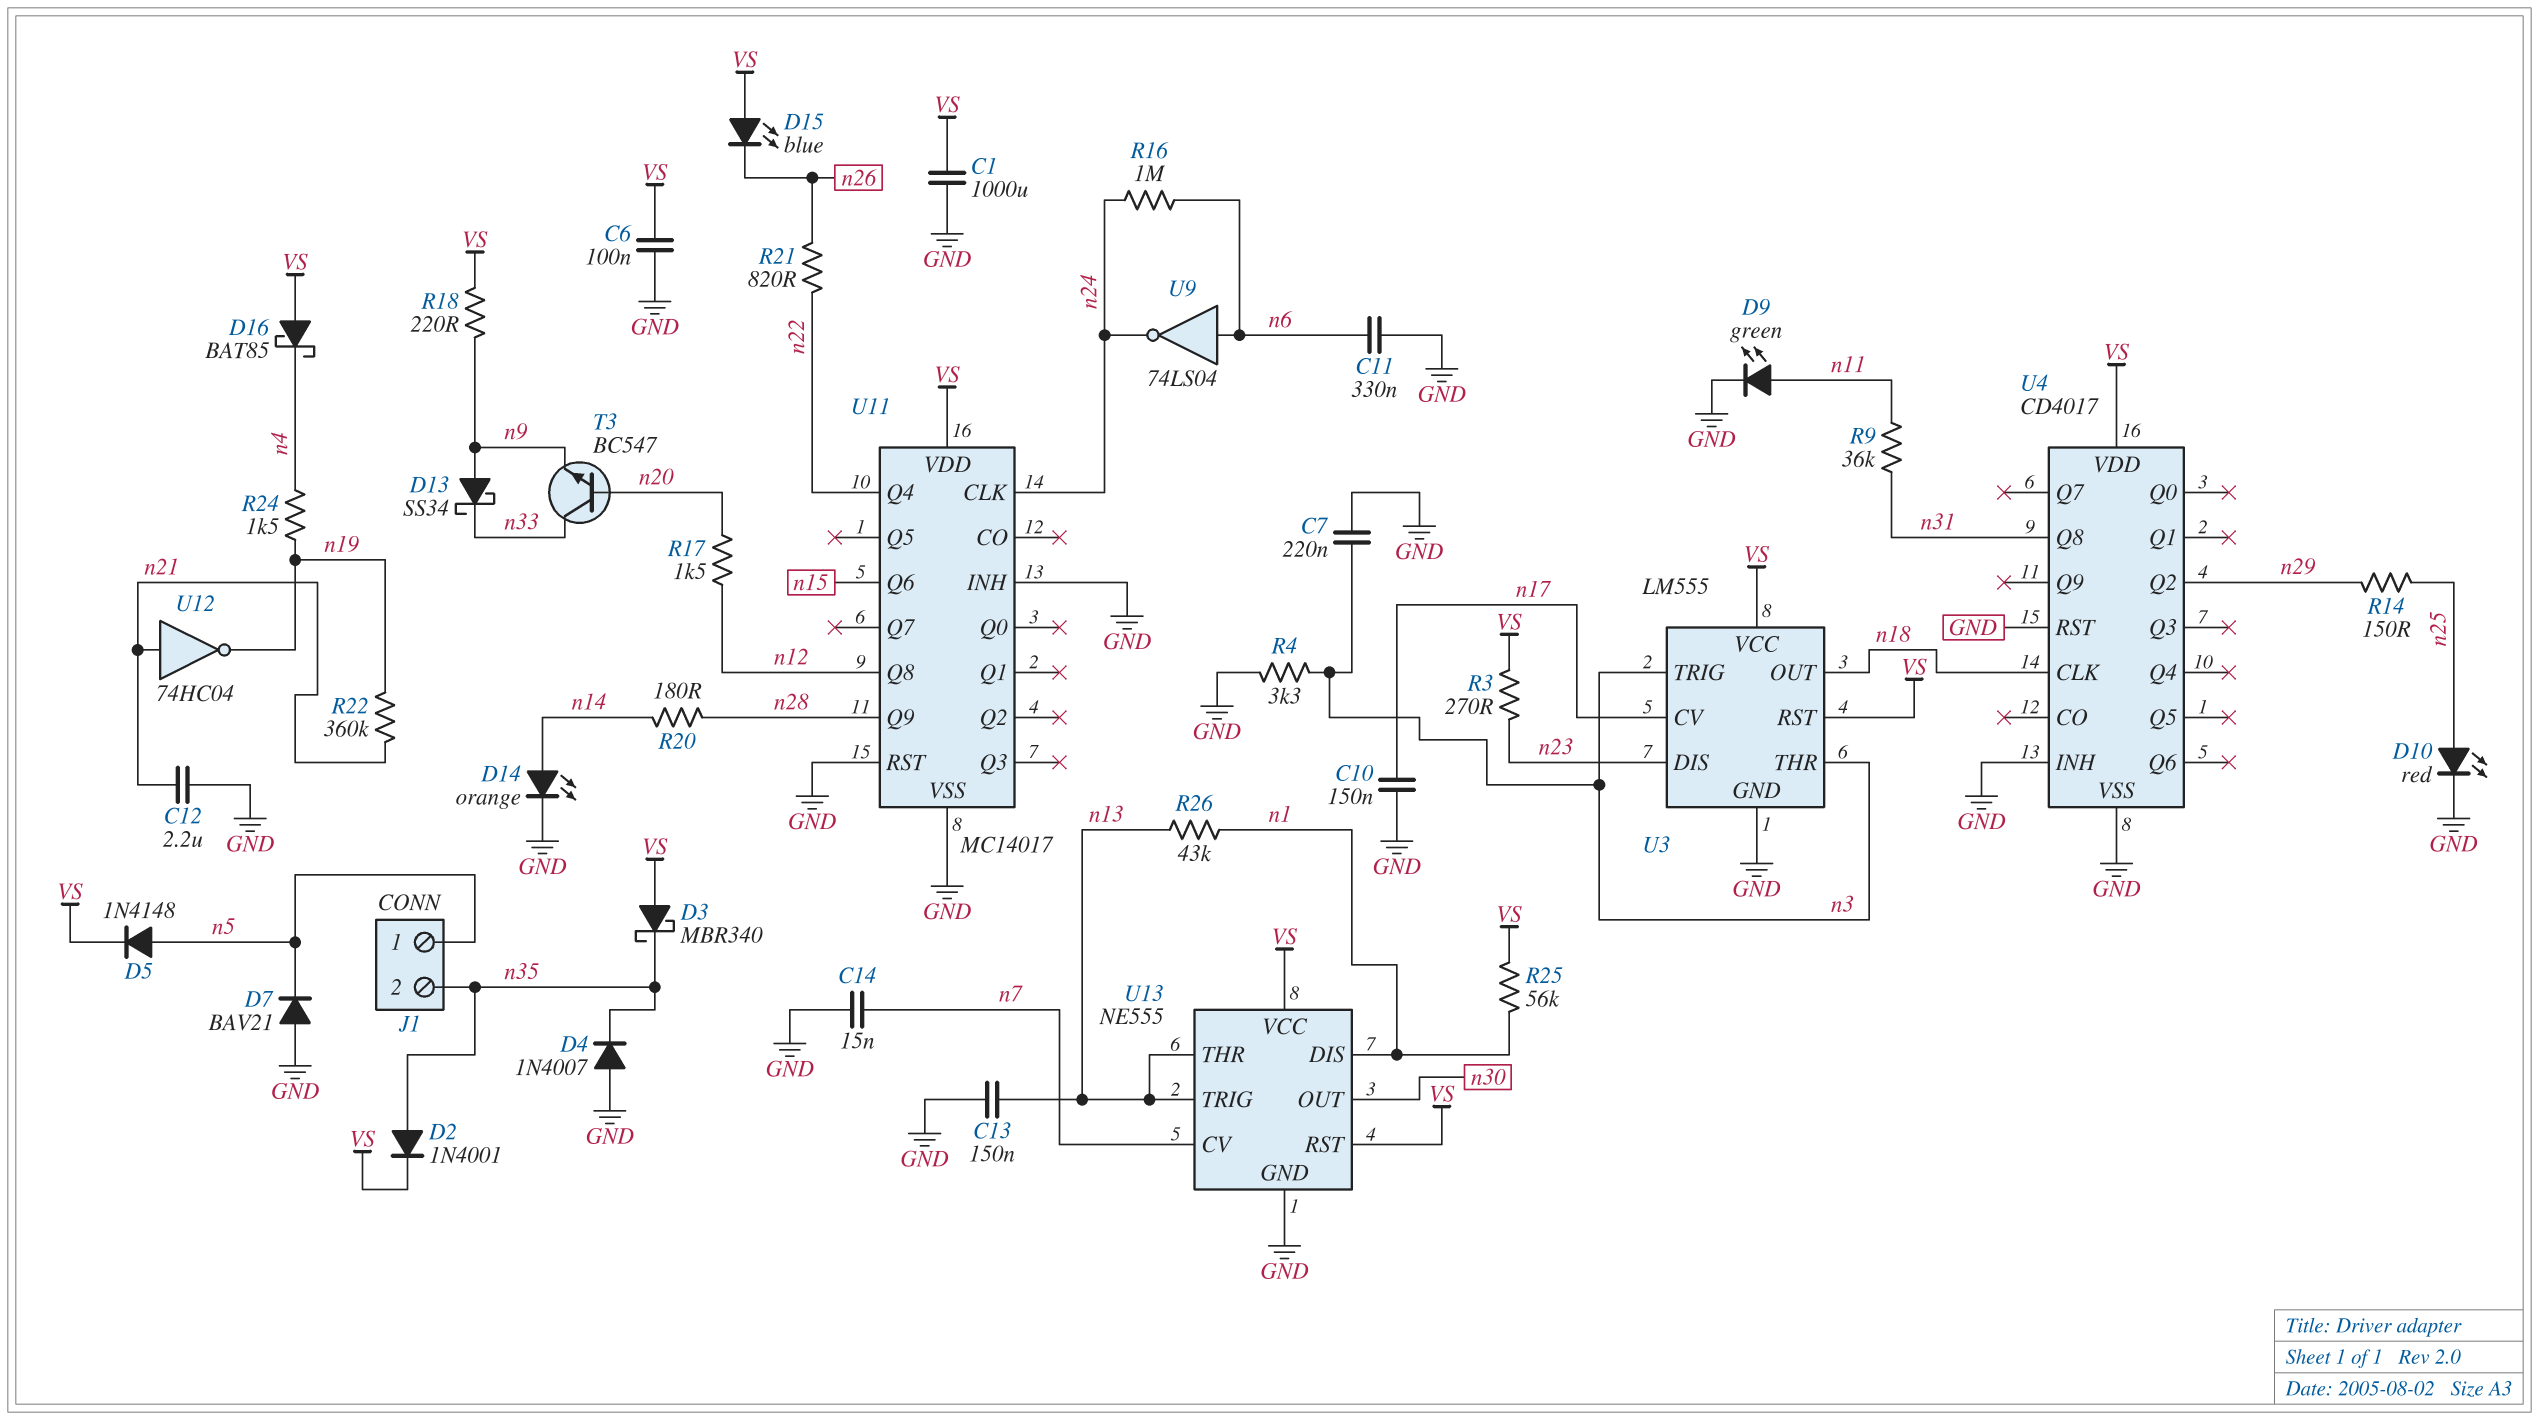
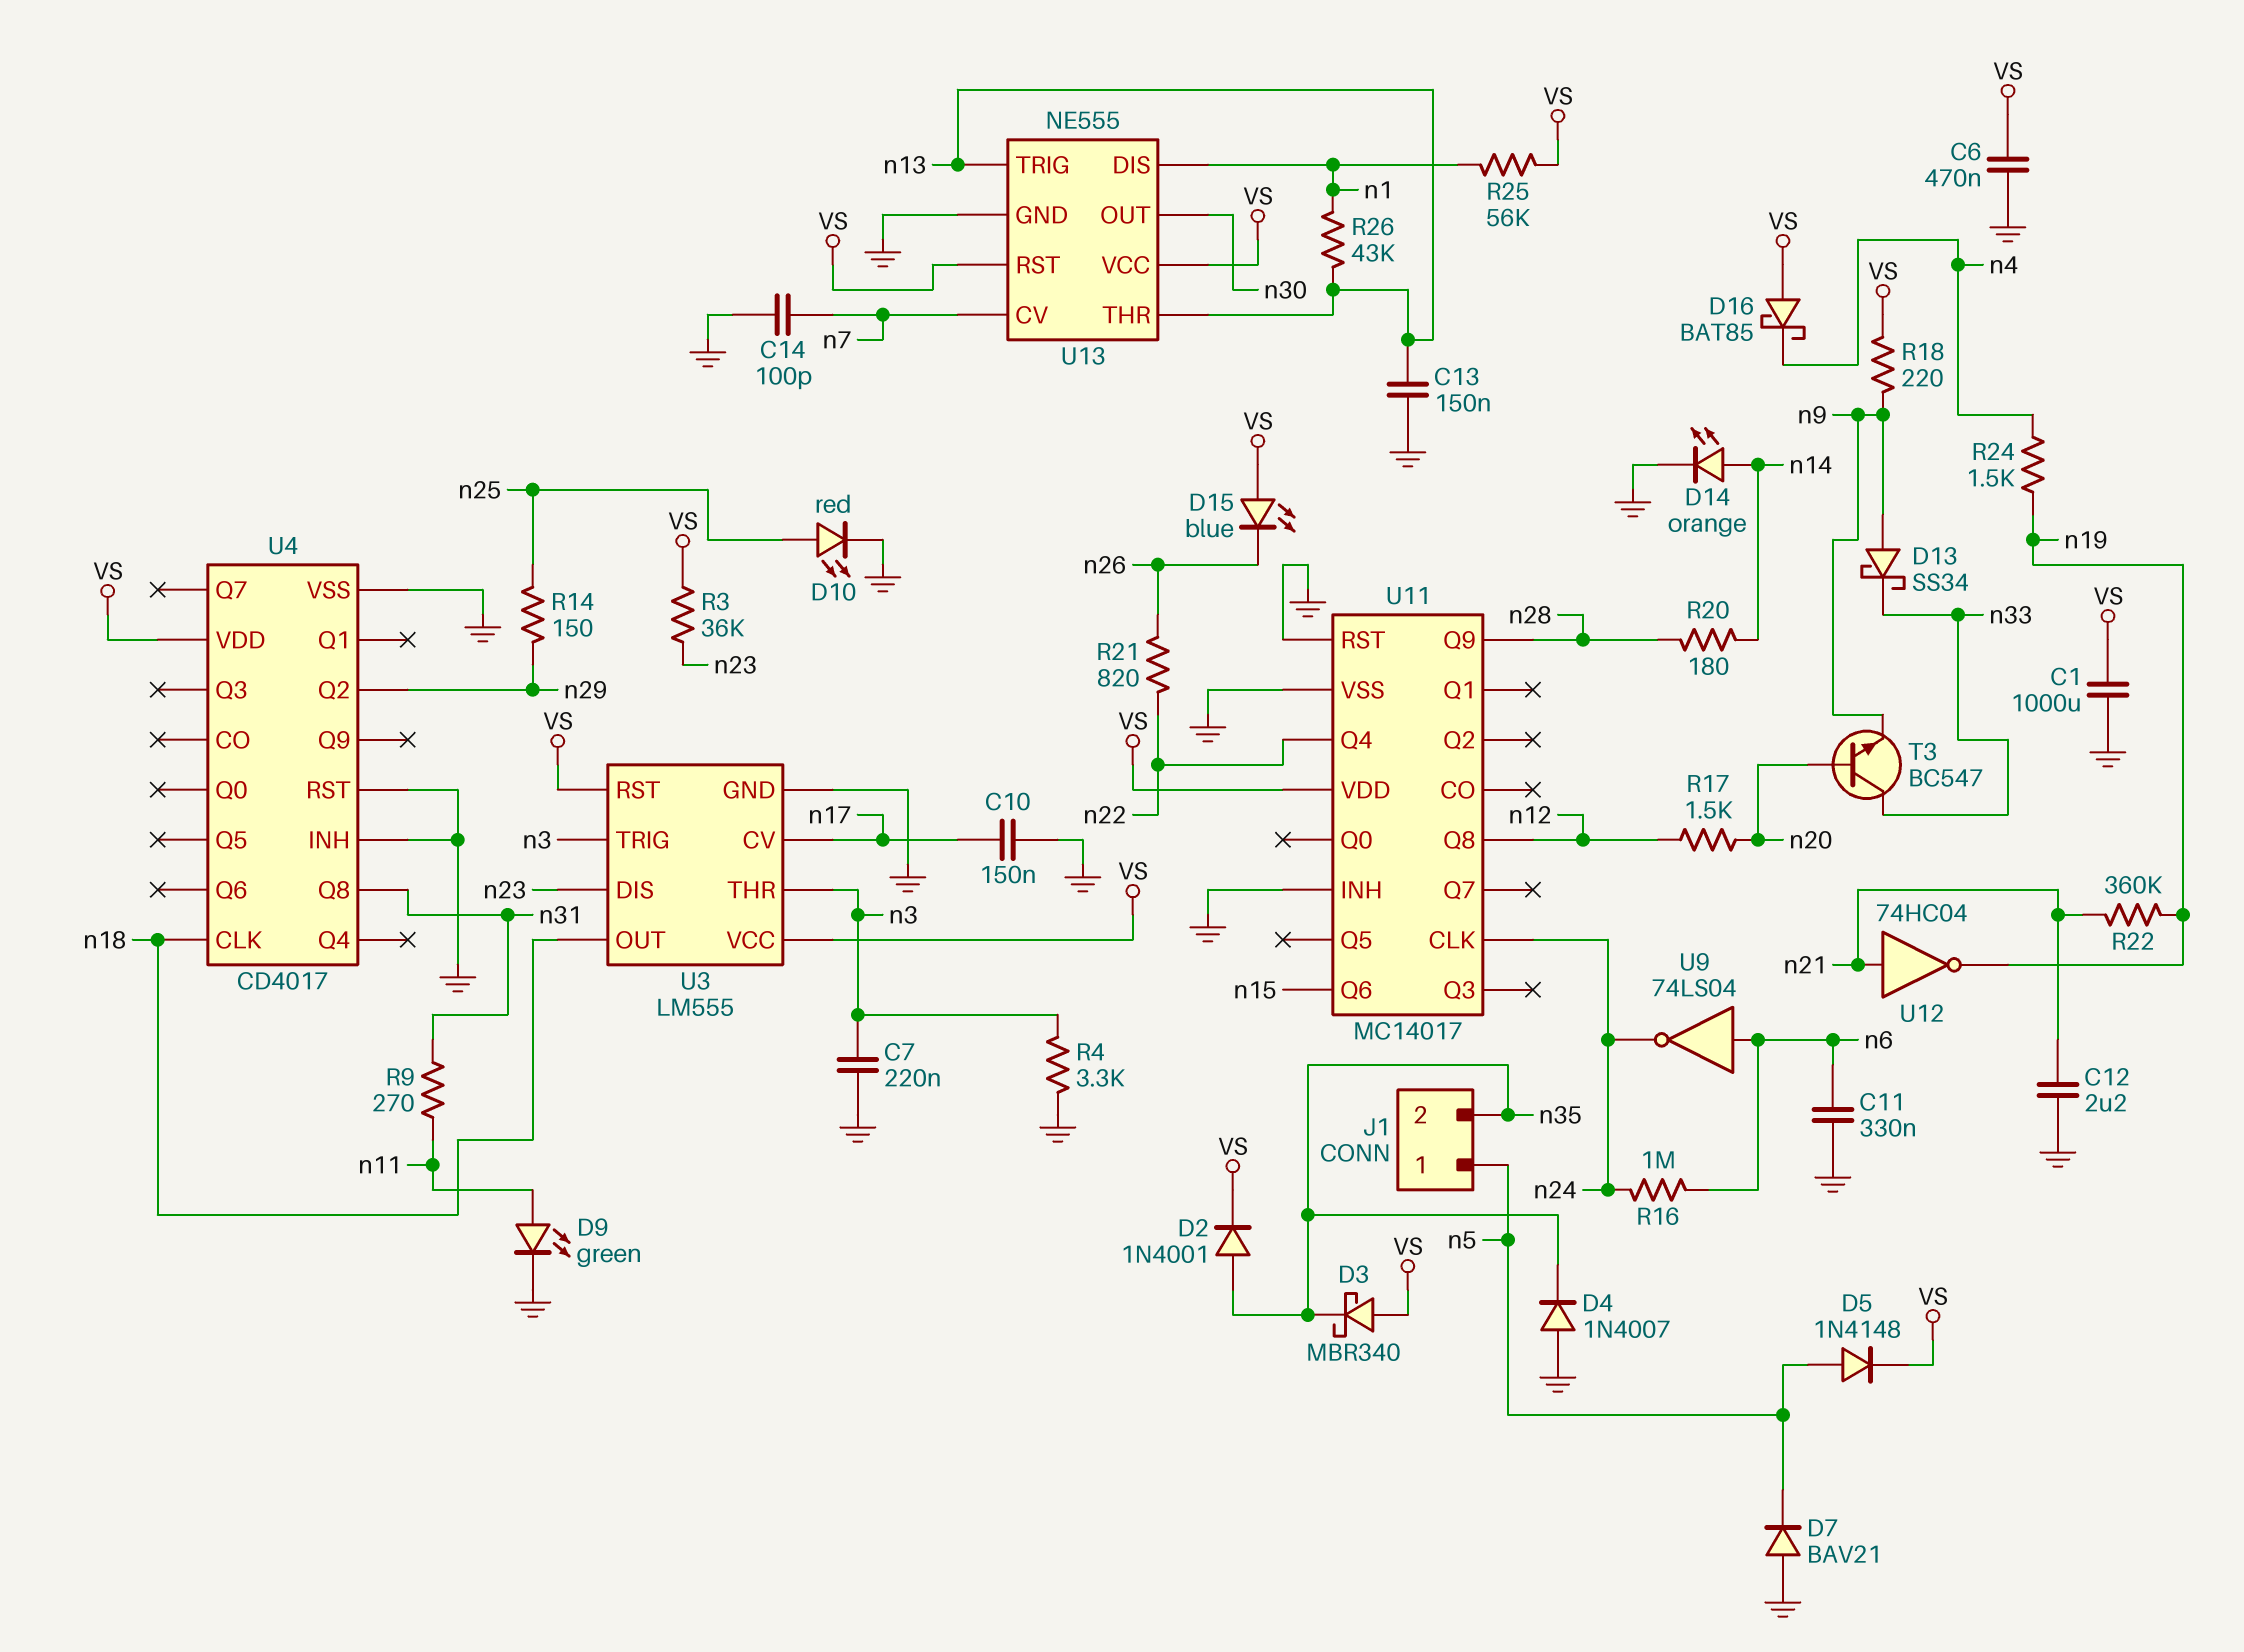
C6: 100nF (GND, VS) -> 470nF (GND, VS)
C14: 15nF (GND, n7) -> 100pF (GND, n7)
R3: 270 (VS, n23) -> 36k (VS, n23)
R9: 36k (n11, n31) -> 270 (n11, n31)

